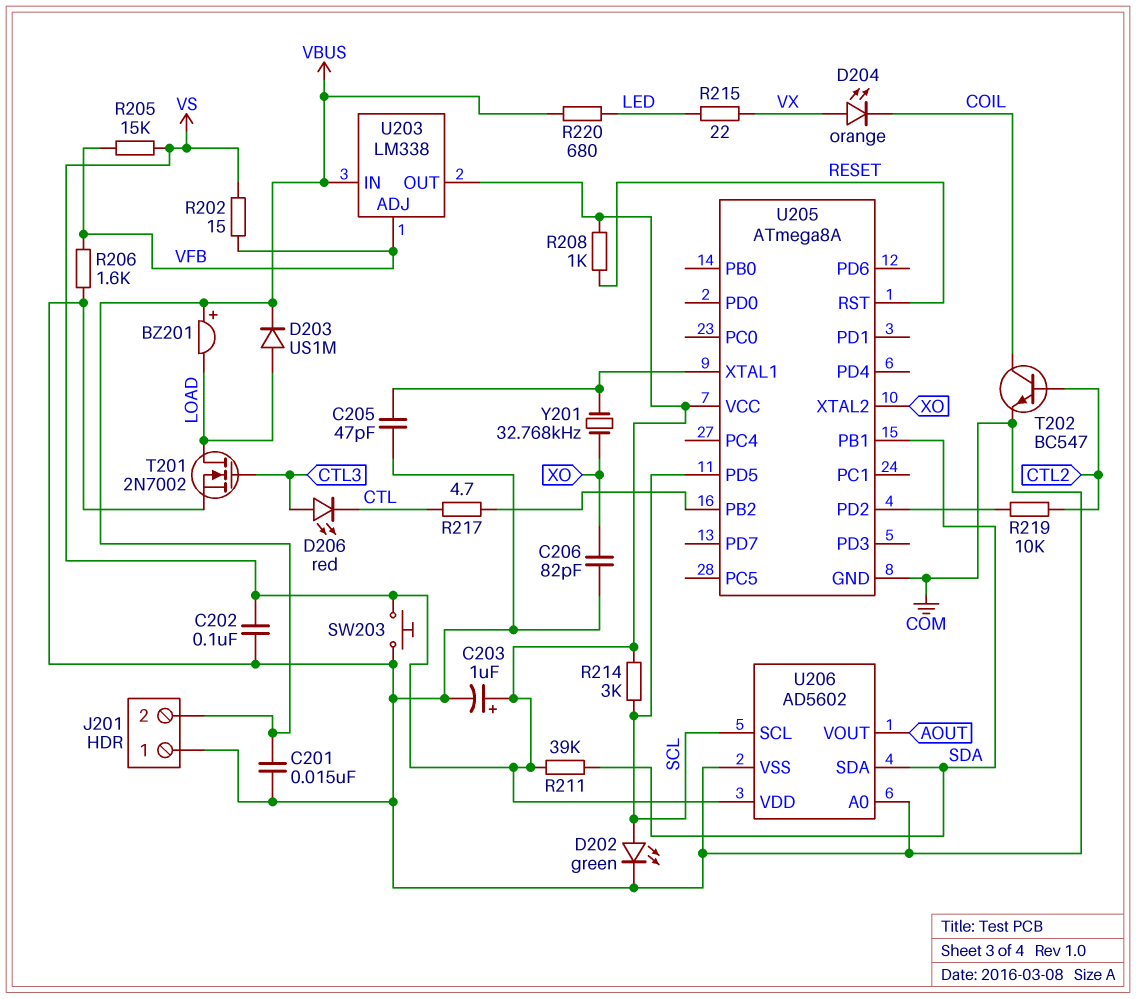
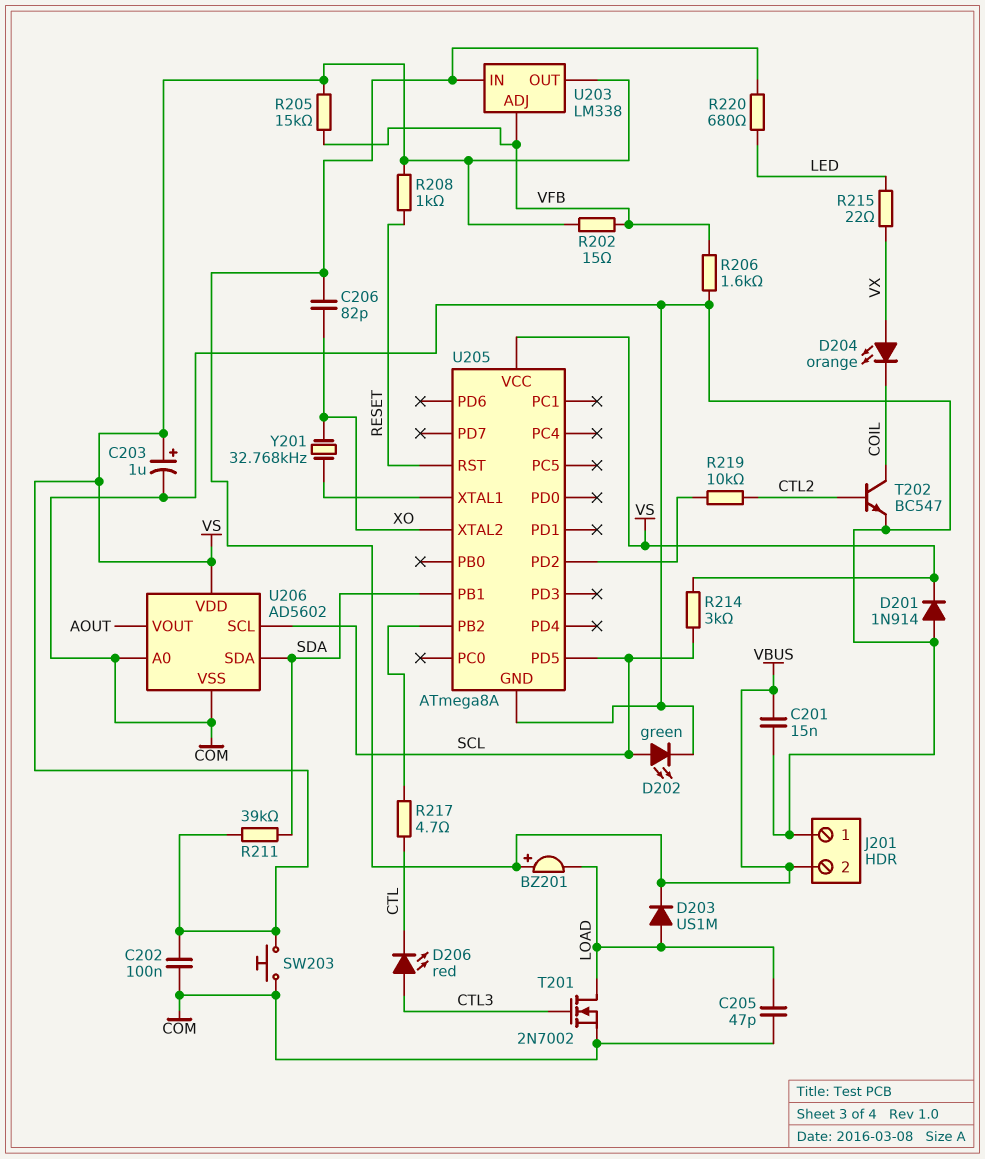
C205: 47pF (COM, U205/XTAL1) -> 47pF (COM, LOAD)
C206: 82pF (COM, XO) -> 82pF (VBUS, XO)
D201: none -> diode 1N914 (A COM, K VS)

